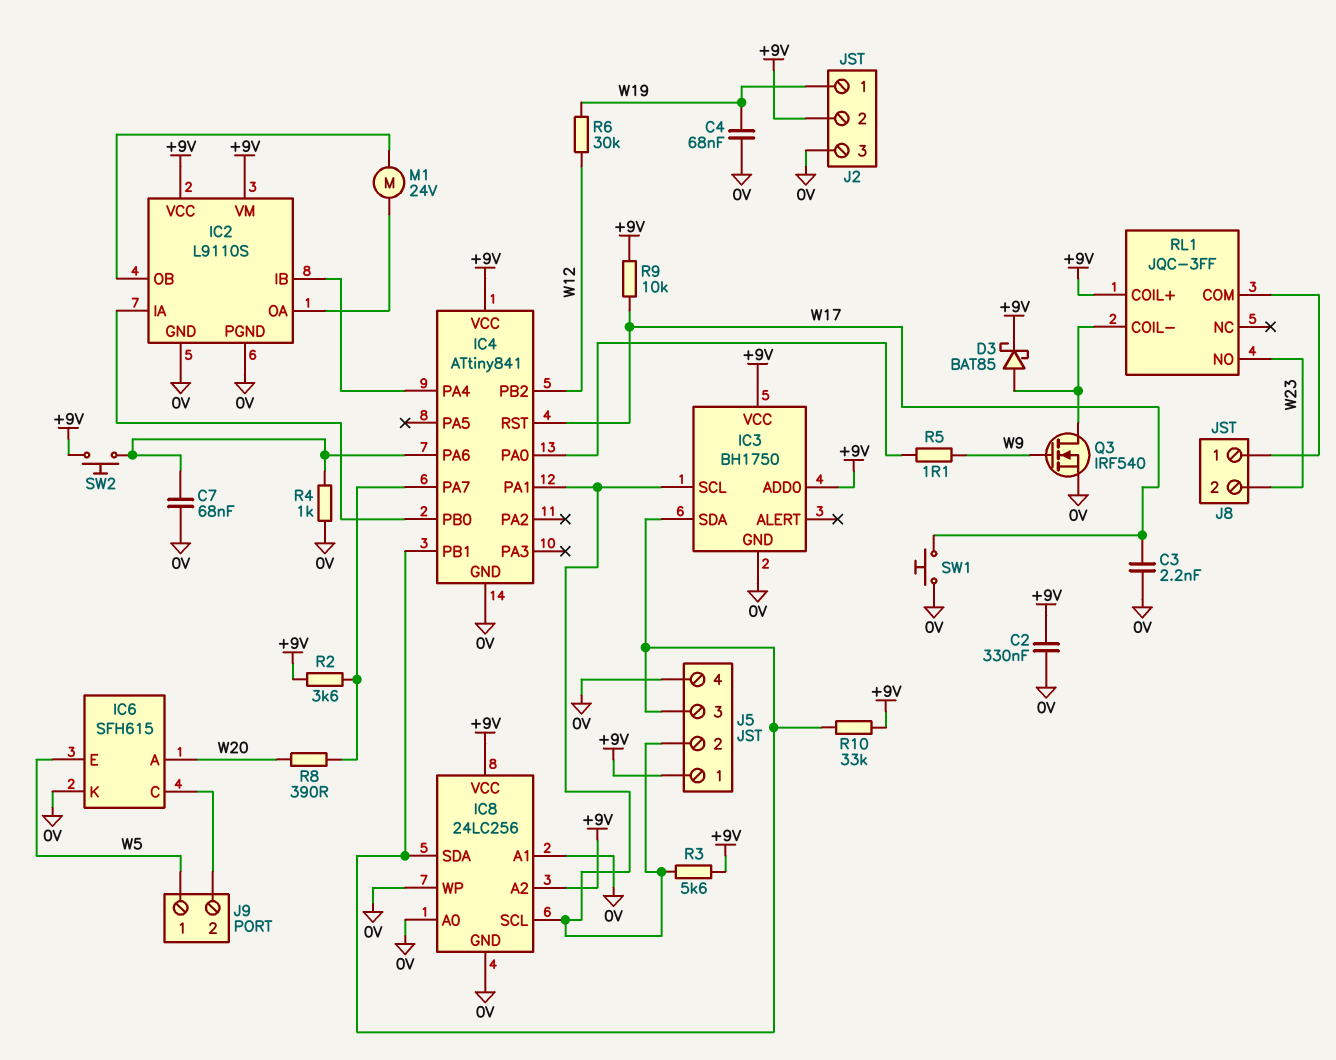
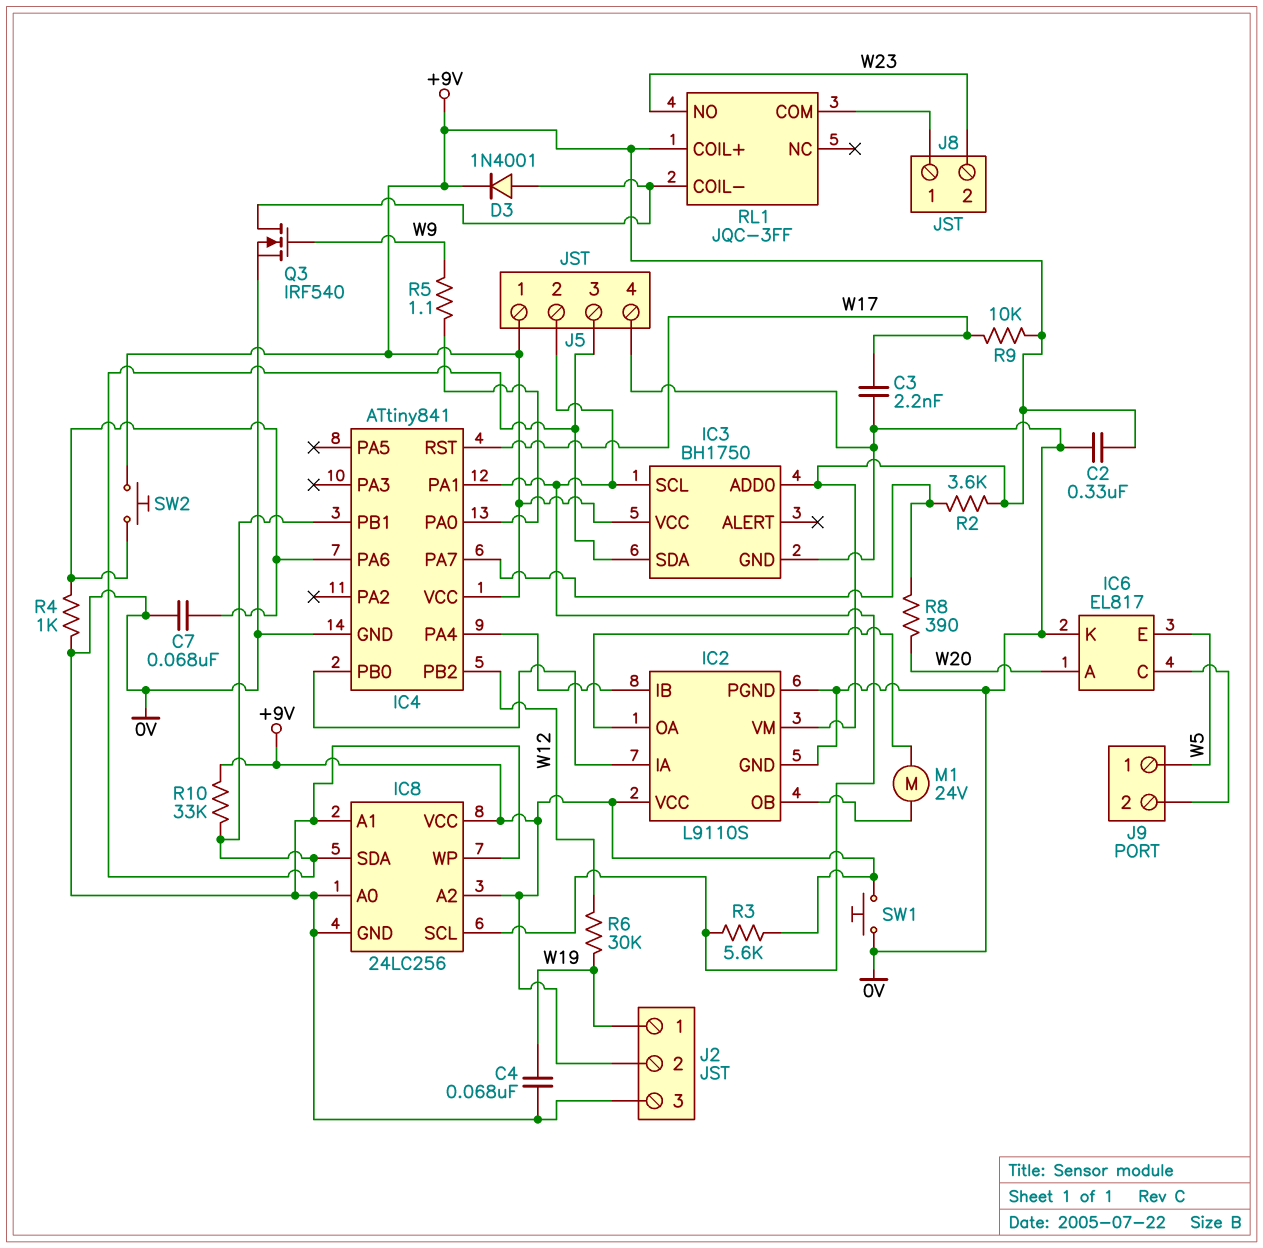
D3: schottky BAT85 (A RL1/COIL-, K +9V) -> diode 1N4001 (A RL1/COIL-, K +9V)
IC6: SFH615 -> EL817
SW1: button (0V, W17) -> button (+9V, 0V)

